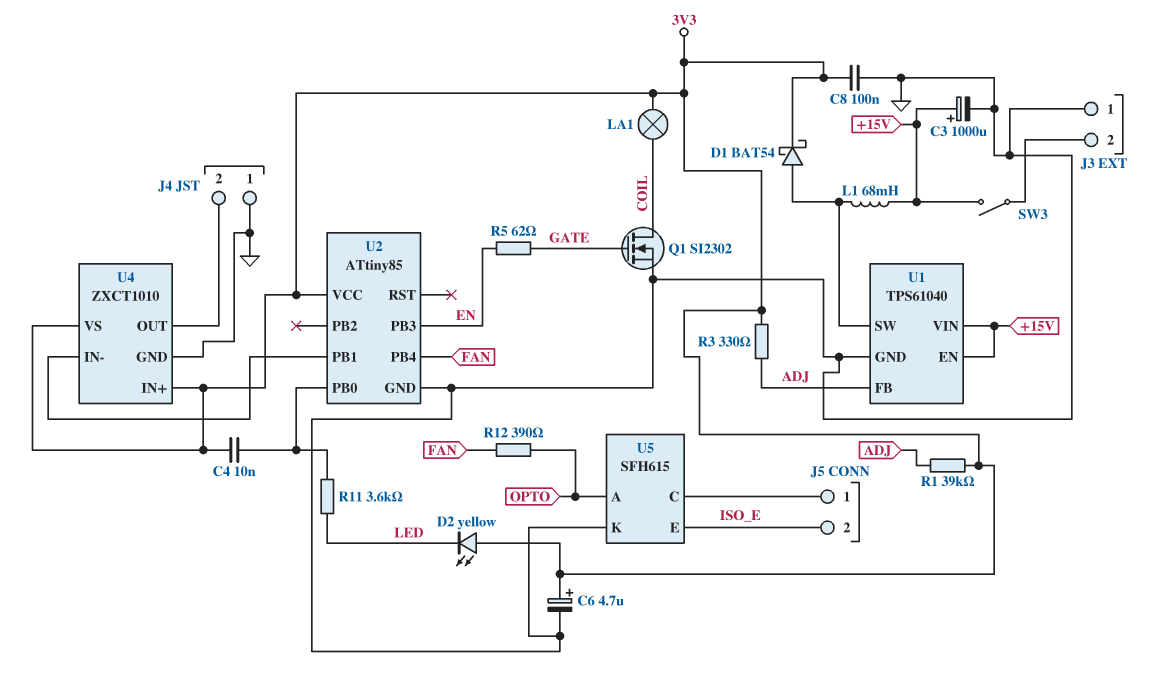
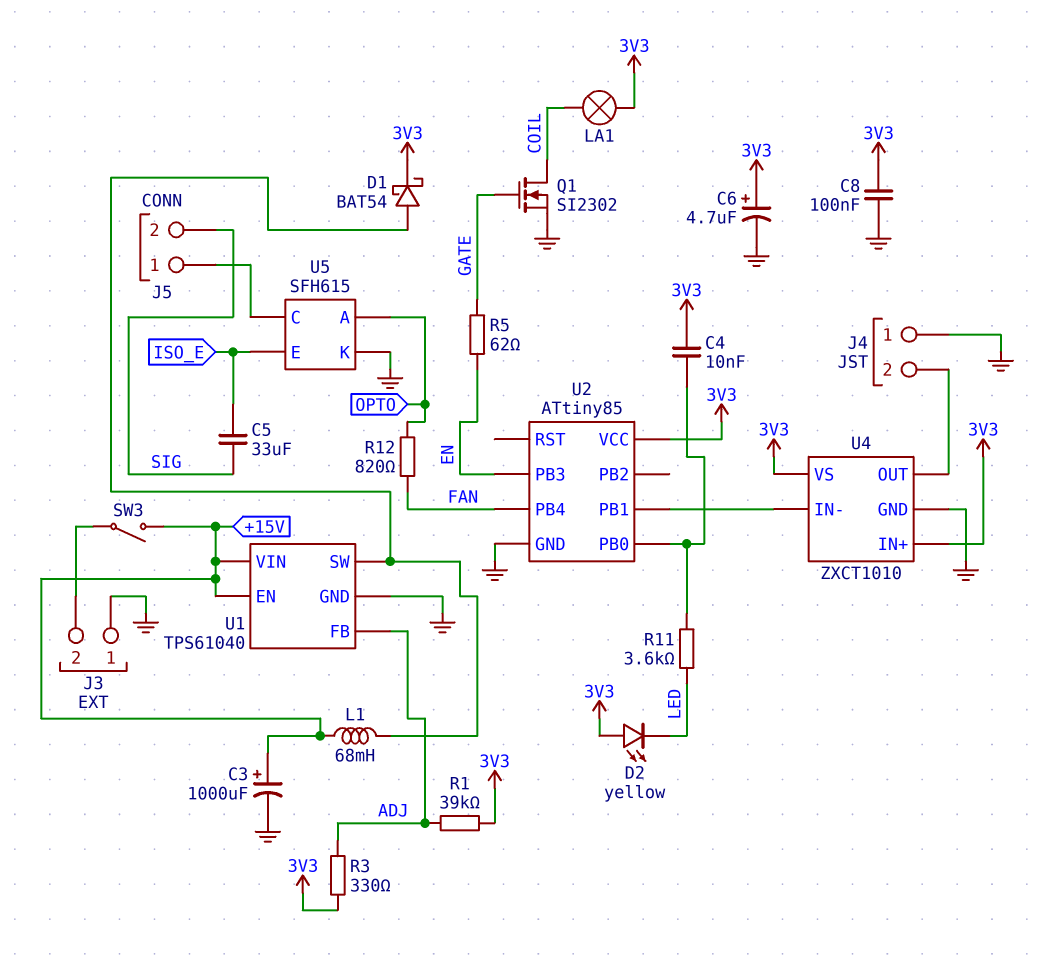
C5: none -> 33uF (ISO_E, SIG)
J5 pin 2: ISO_E -> SIG
R12: 390 (FAN, OPTO) -> 820 (FAN, OPTO)

